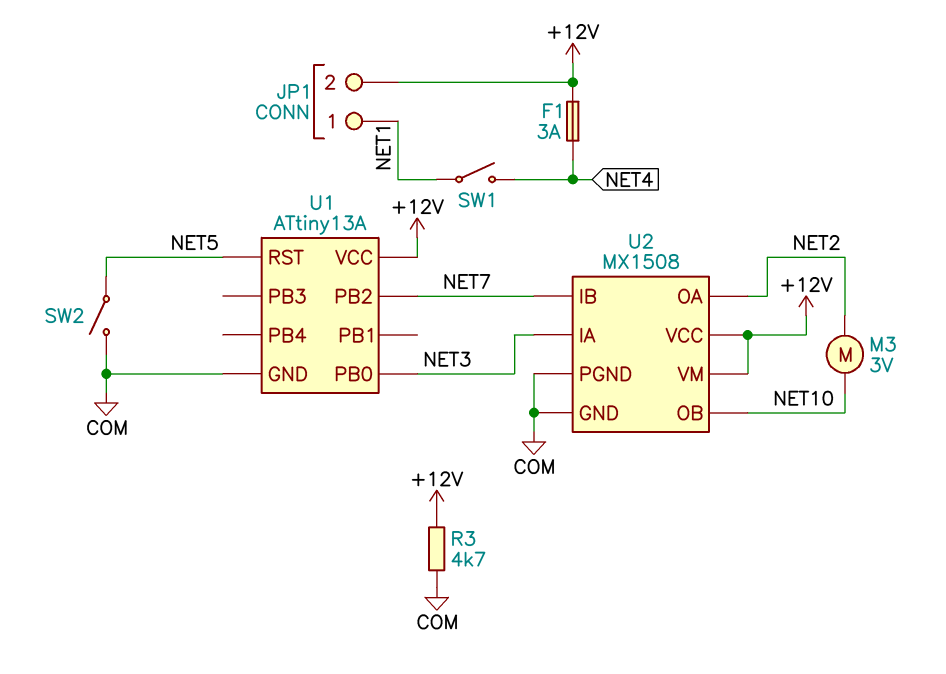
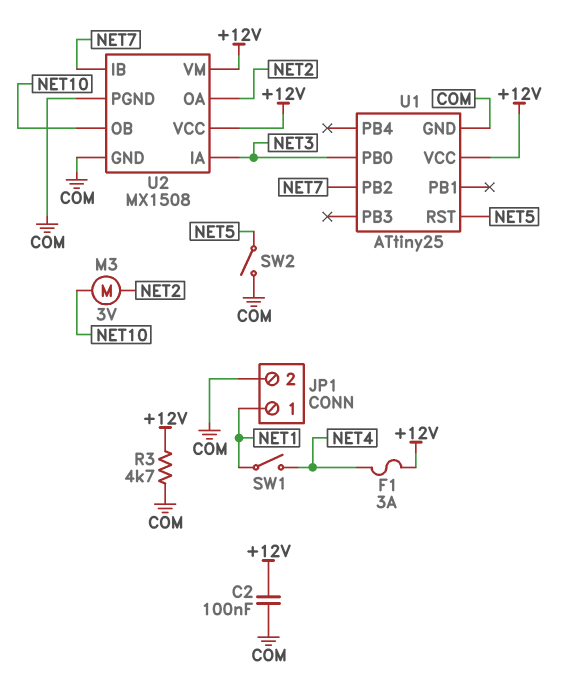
C2: none -> 100nF (+12V, COM)
JP1 pin 2: +12V -> COM
U1: ATtiny13A -> ATtiny25

